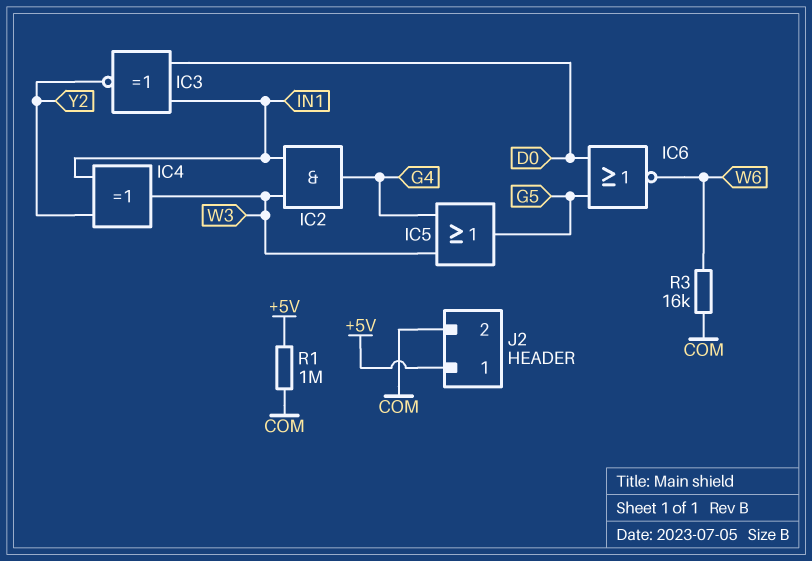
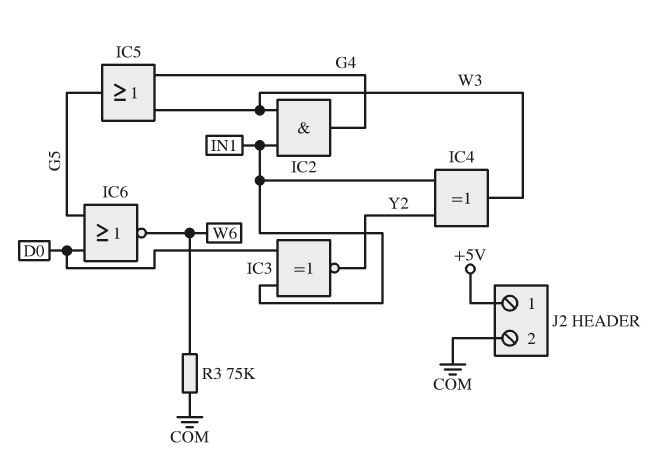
R1: 1M (+5V, COM) -> none
R3: 16k (COM, W6) -> 75k (COM, W6)

